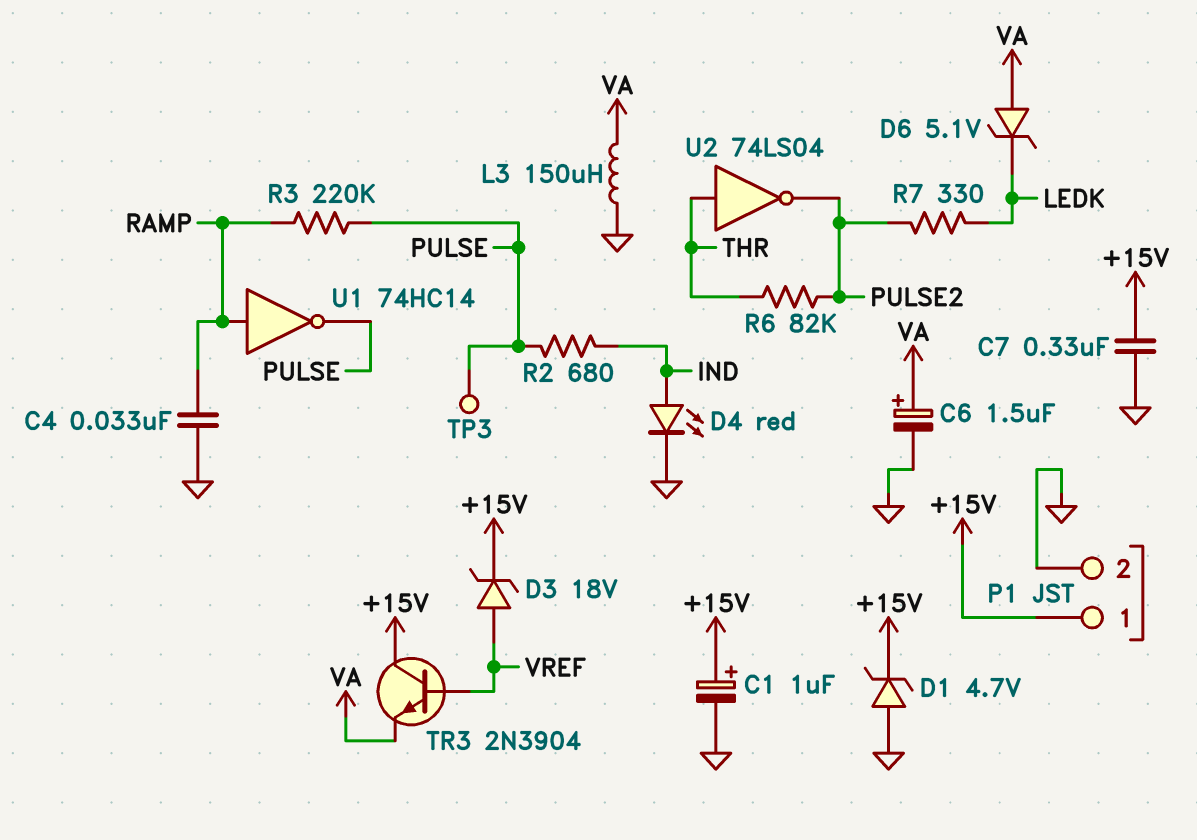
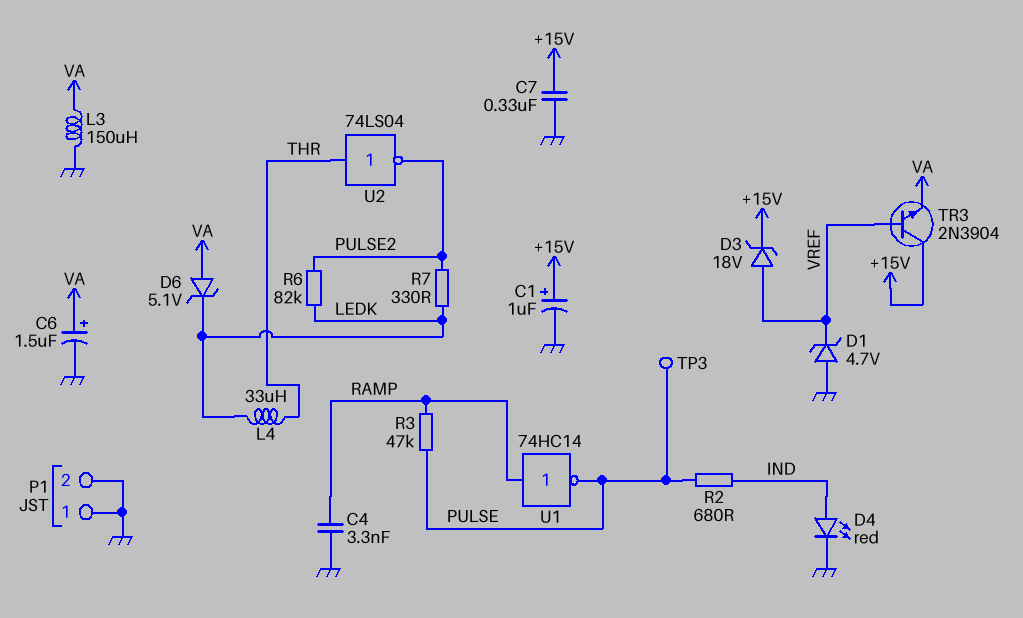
C4: 33nF (GND, RAMP) -> 3.3nF (GND, RAMP)
D1: zener 4.7V (A GND, K +15V) -> zener 4.7V (A GND, K VREF)
L4: none -> 33uH (LEDK, THR)
P1 pin 1: +15V -> GND
R3: 220k (PULSE, RAMP) -> 47k (PULSE, RAMP)
R6: 82k (PULSE2, THR) -> 82k (LEDK, PULSE2)

